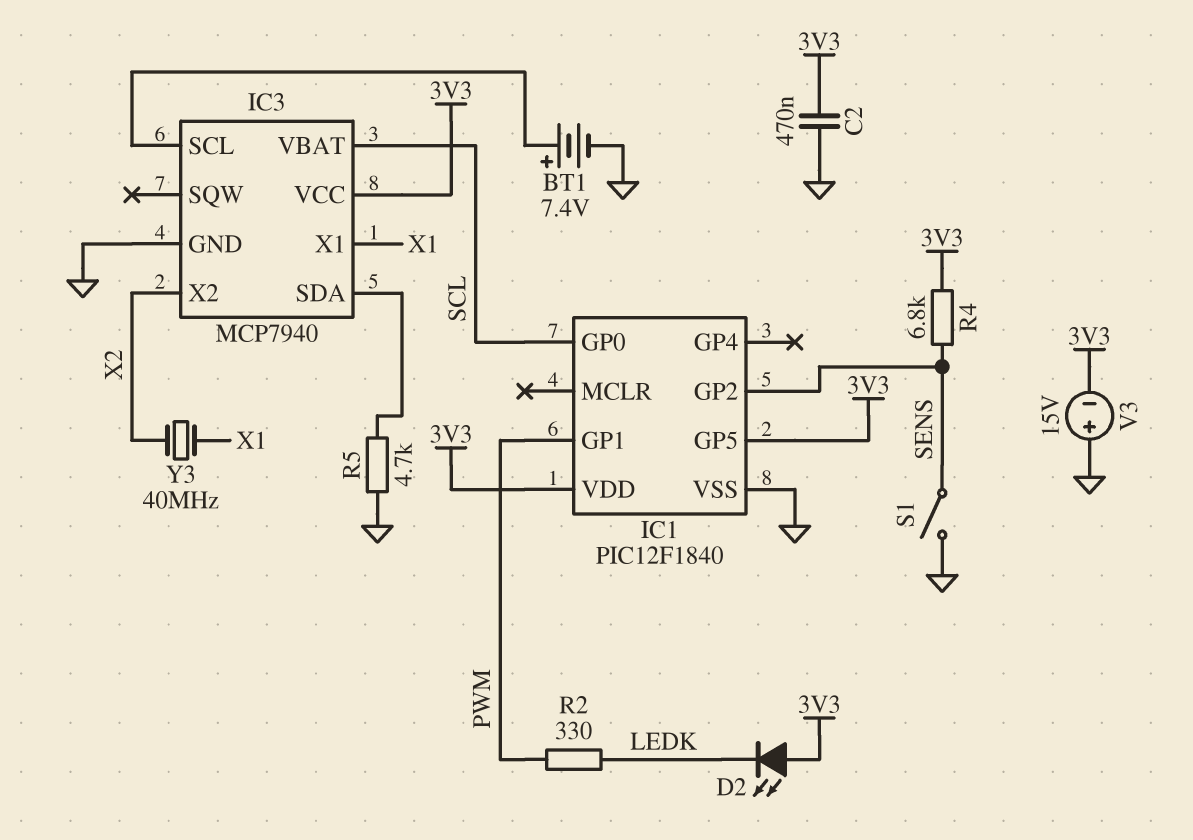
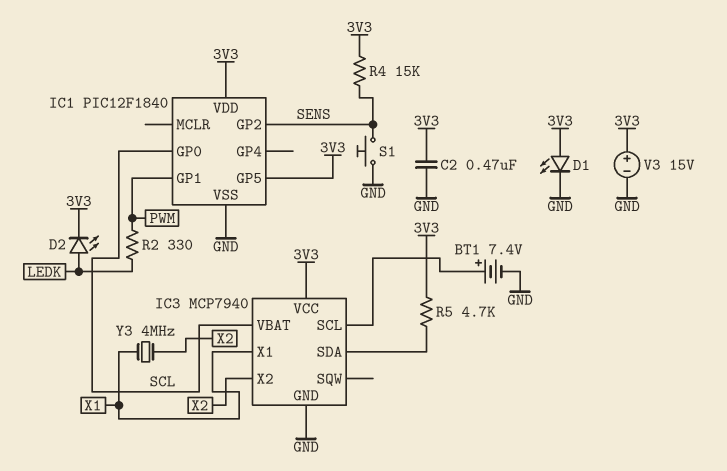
D1: none -> LED (A 3V3, K GND)
D2: LED (A 3V3, K LEDK) -> LED (A LEDK, K 3V3)
R4: 6.8k (3V3, SENS) -> 15k (3V3, SENS)
R5: 4.7k (GND, IC3/SDA) -> 4.7k (3V3, IC3/SDA)
S1: switch (GND, SENS) -> button (GND, SENS)
V3: 15V (plus GND, minus 3V3) -> 15V (plus 3V3, minus GND)
Y3: 40MHz (X1, X2) -> 4MHz (X1, X2)

